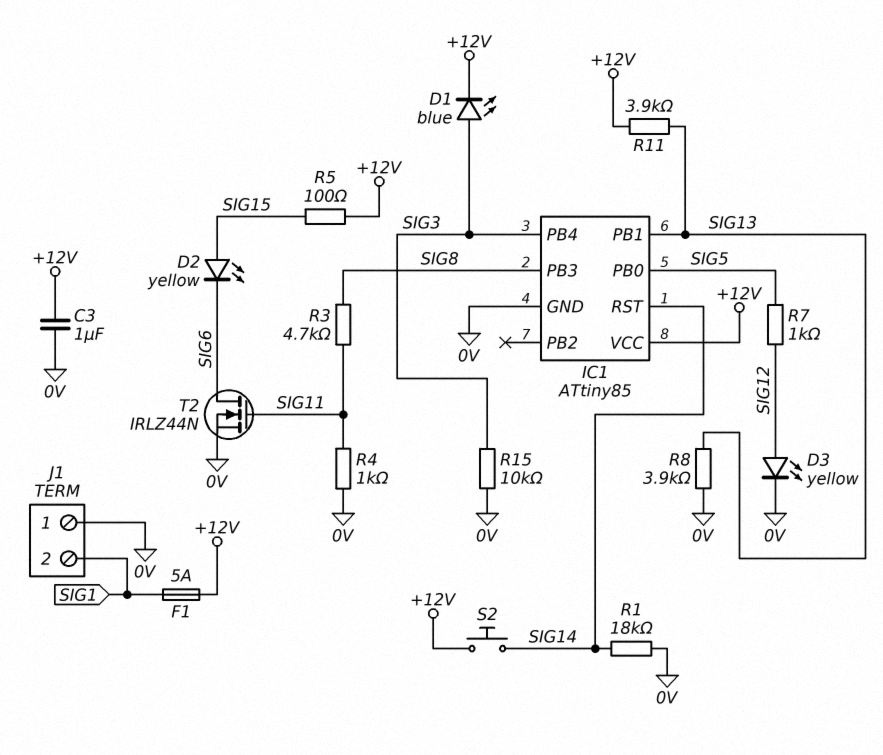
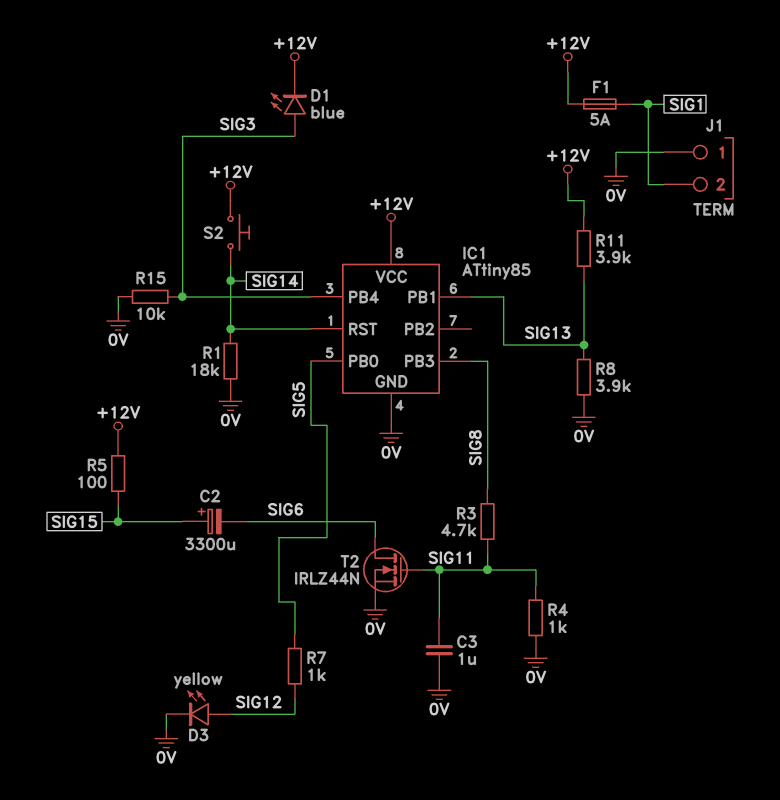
C2: none -> 3300uF (plus SIG15, minus SIG6)
C3: 1uF (+12V, 0V) -> 1uF (0V, SIG11)
D2: LED yellow (A SIG15, K SIG6) -> none

